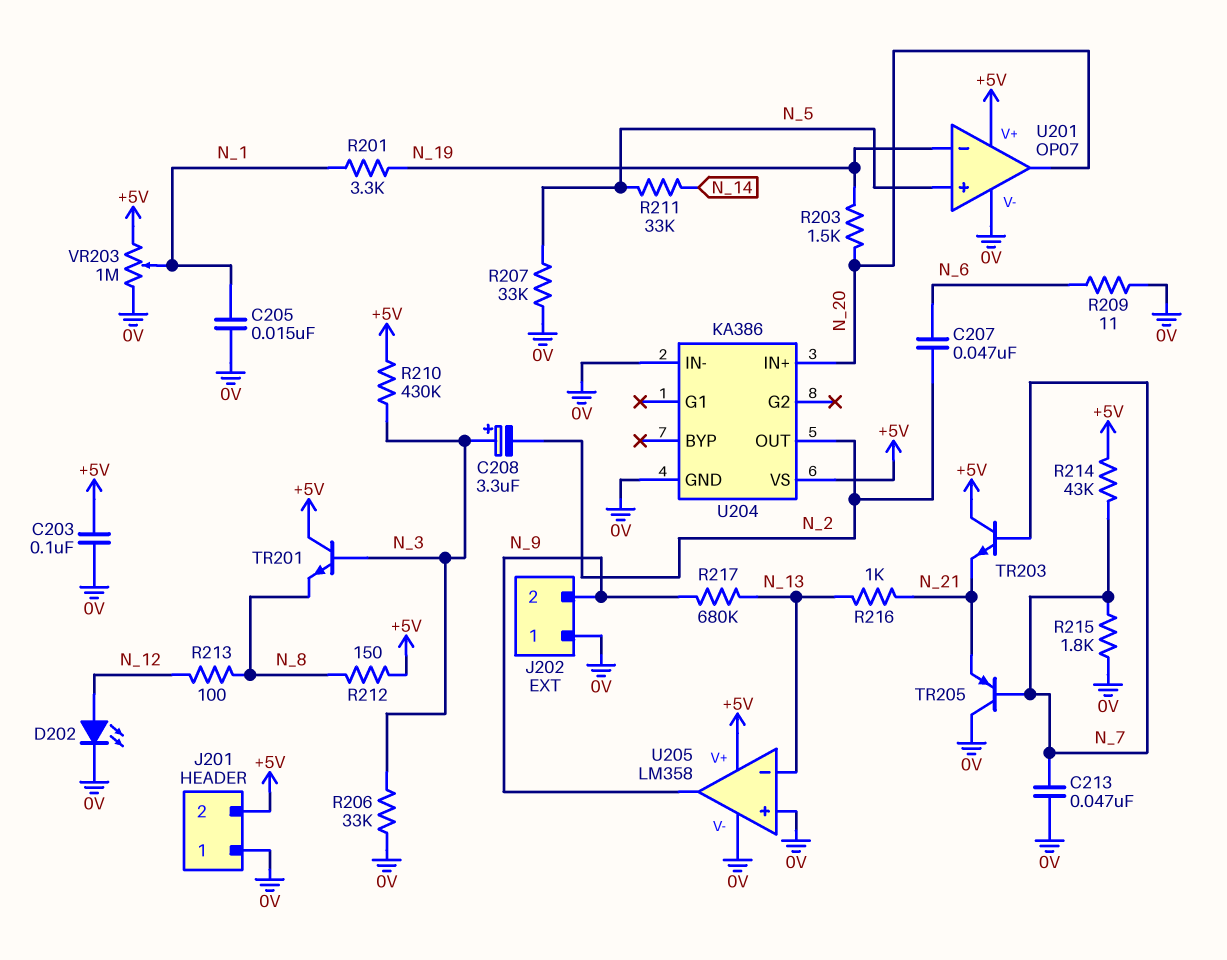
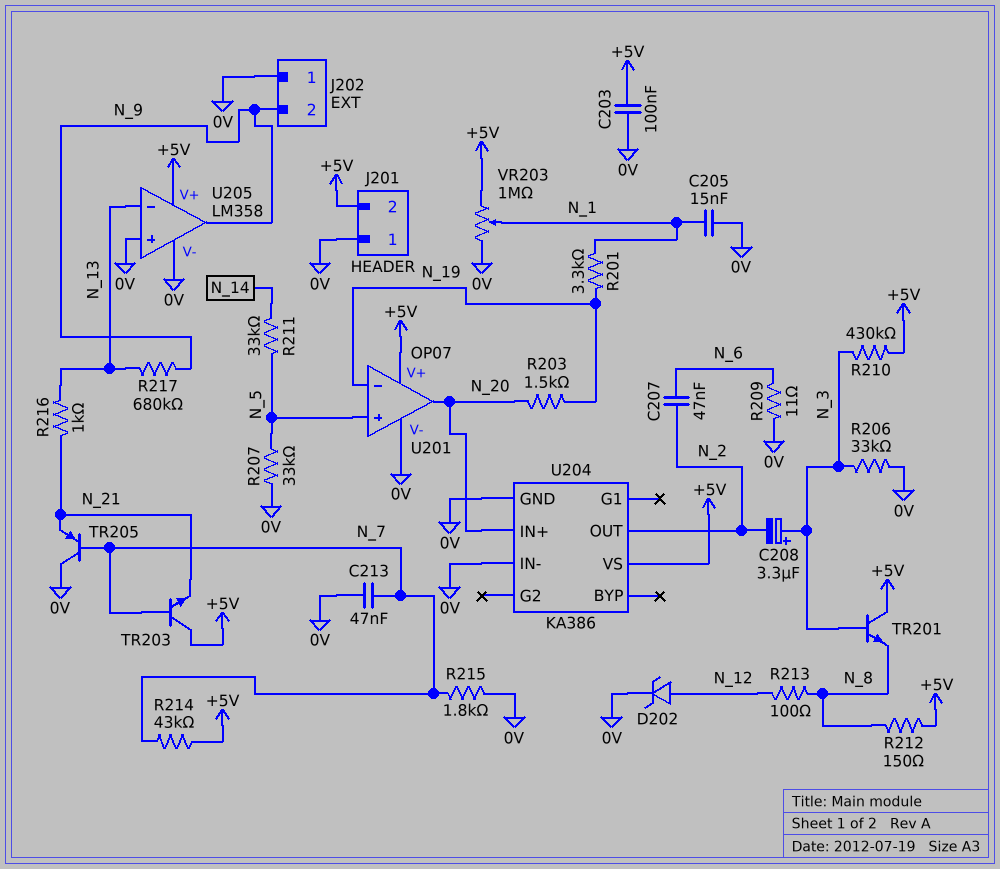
D202: LED (A N_12, K 0V) -> zener (A N_12, K 0V)

